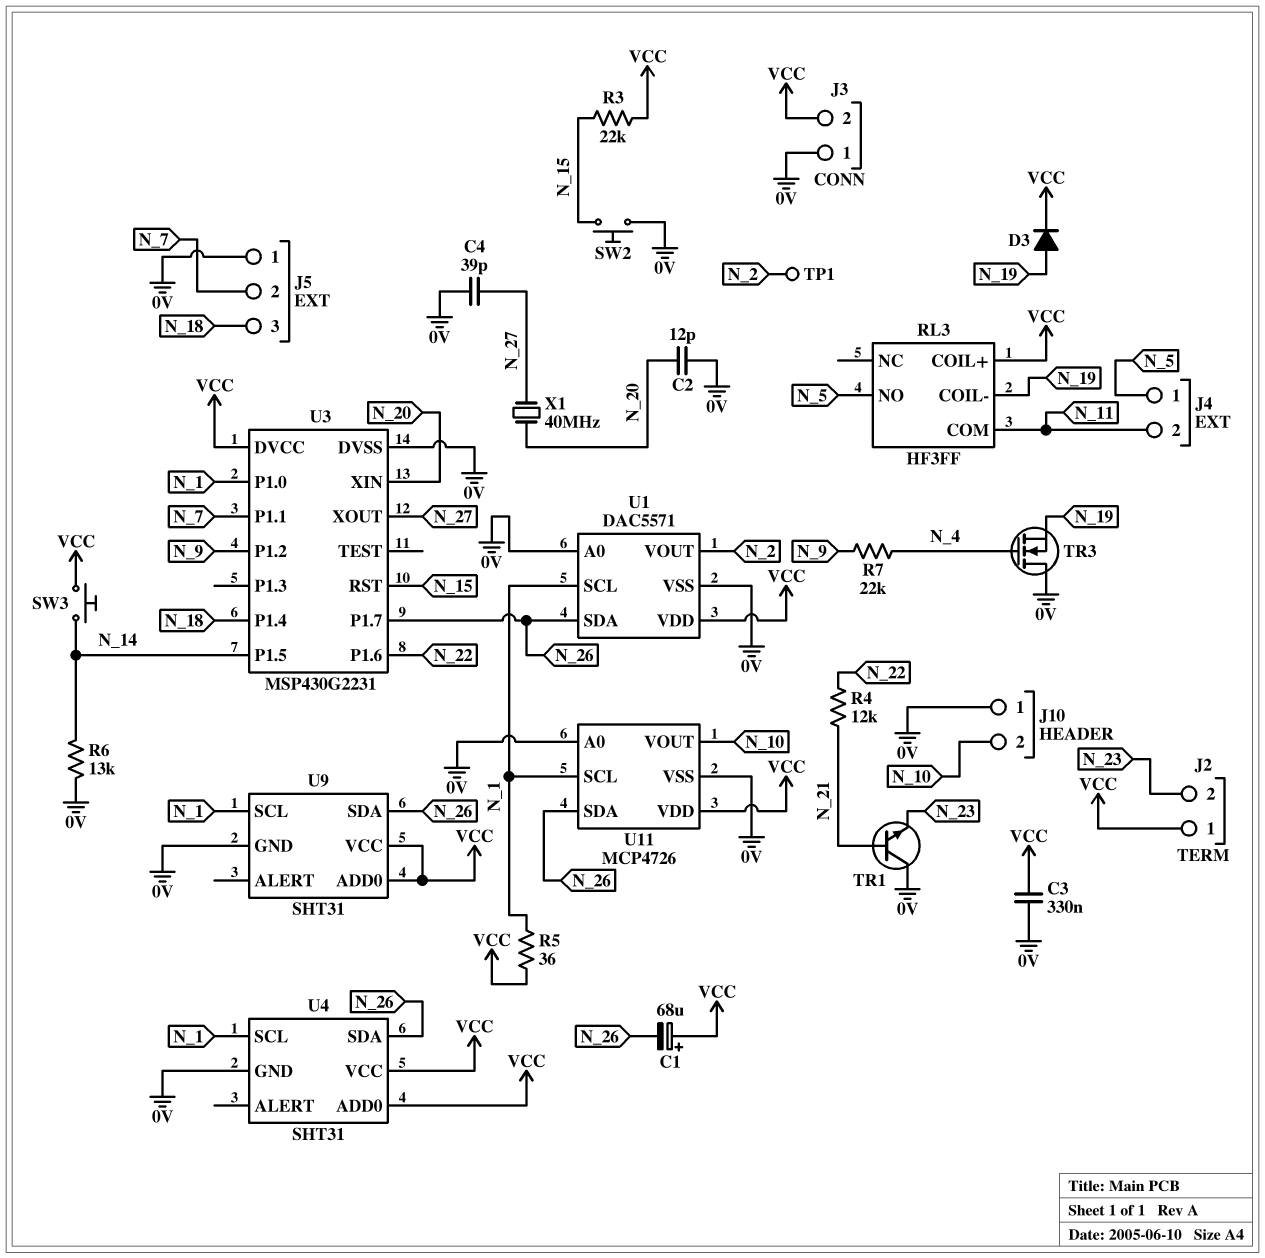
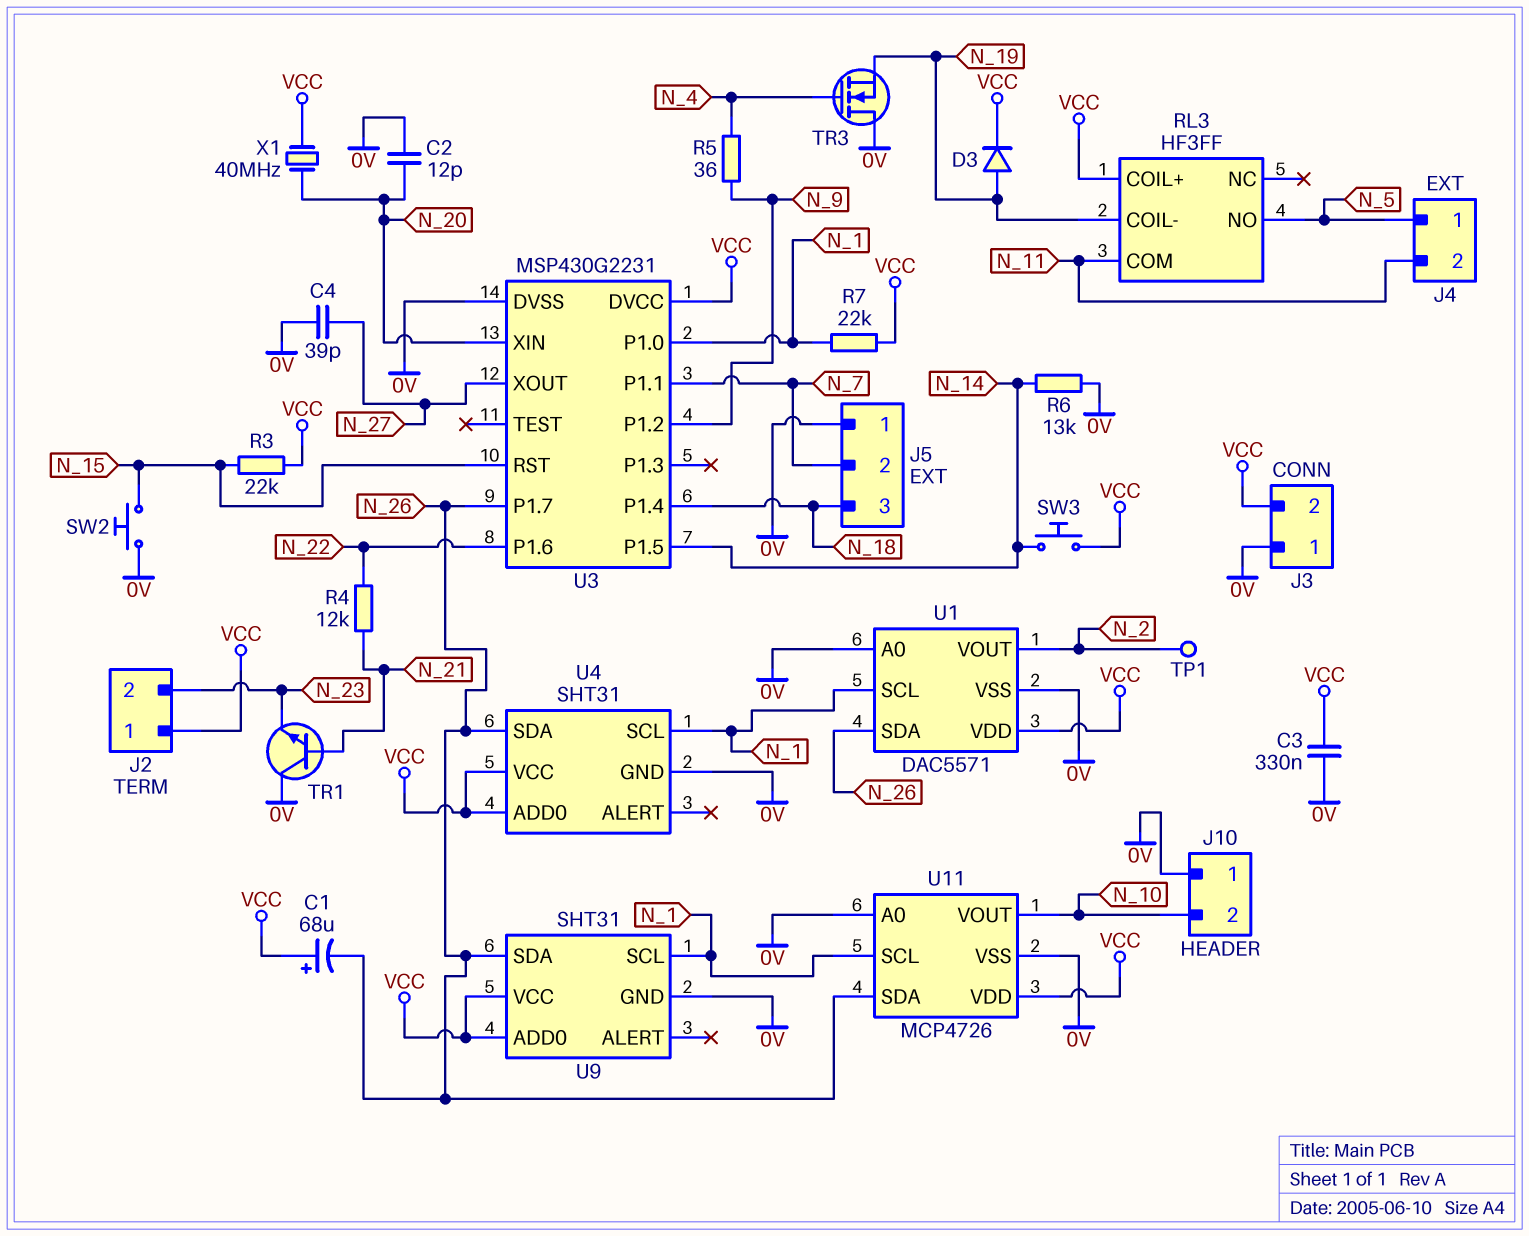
R5: 36 (N_1, VCC) -> 36 (N_4, N_9)
R7: 22k (N_4, N_9) -> 22k (N_1, VCC)
X1: 40MHz (N_20, N_27) -> 40MHz (N_20, VCC)

